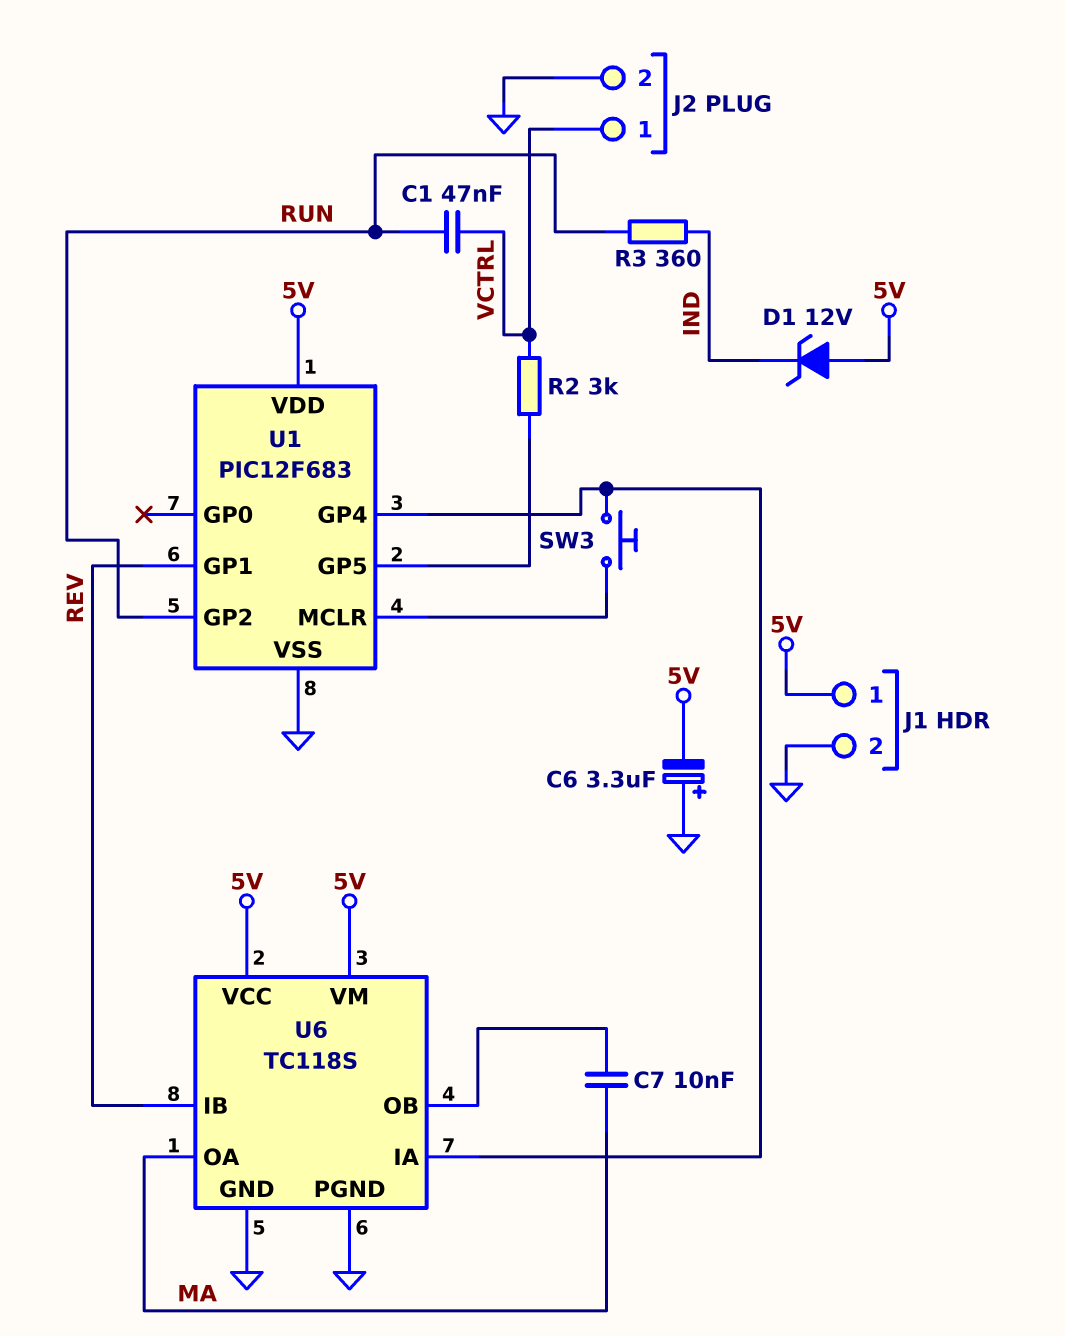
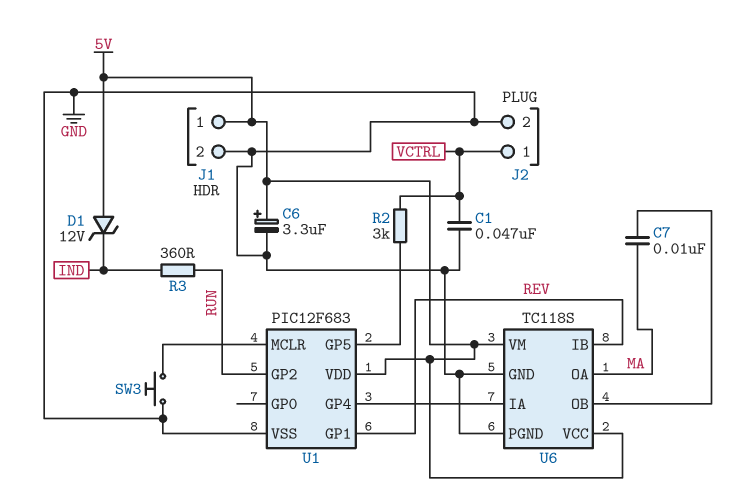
C1: 47nF (RUN, VCTRL) -> 47nF (GND, VCTRL)
C6: 3.3uF (plus GND, minus 5V) -> 3.3uF (plus 5V, minus GND)
SW3: button (U1/GP4, U1/MCLR) -> button (GND, U1/MCLR)

